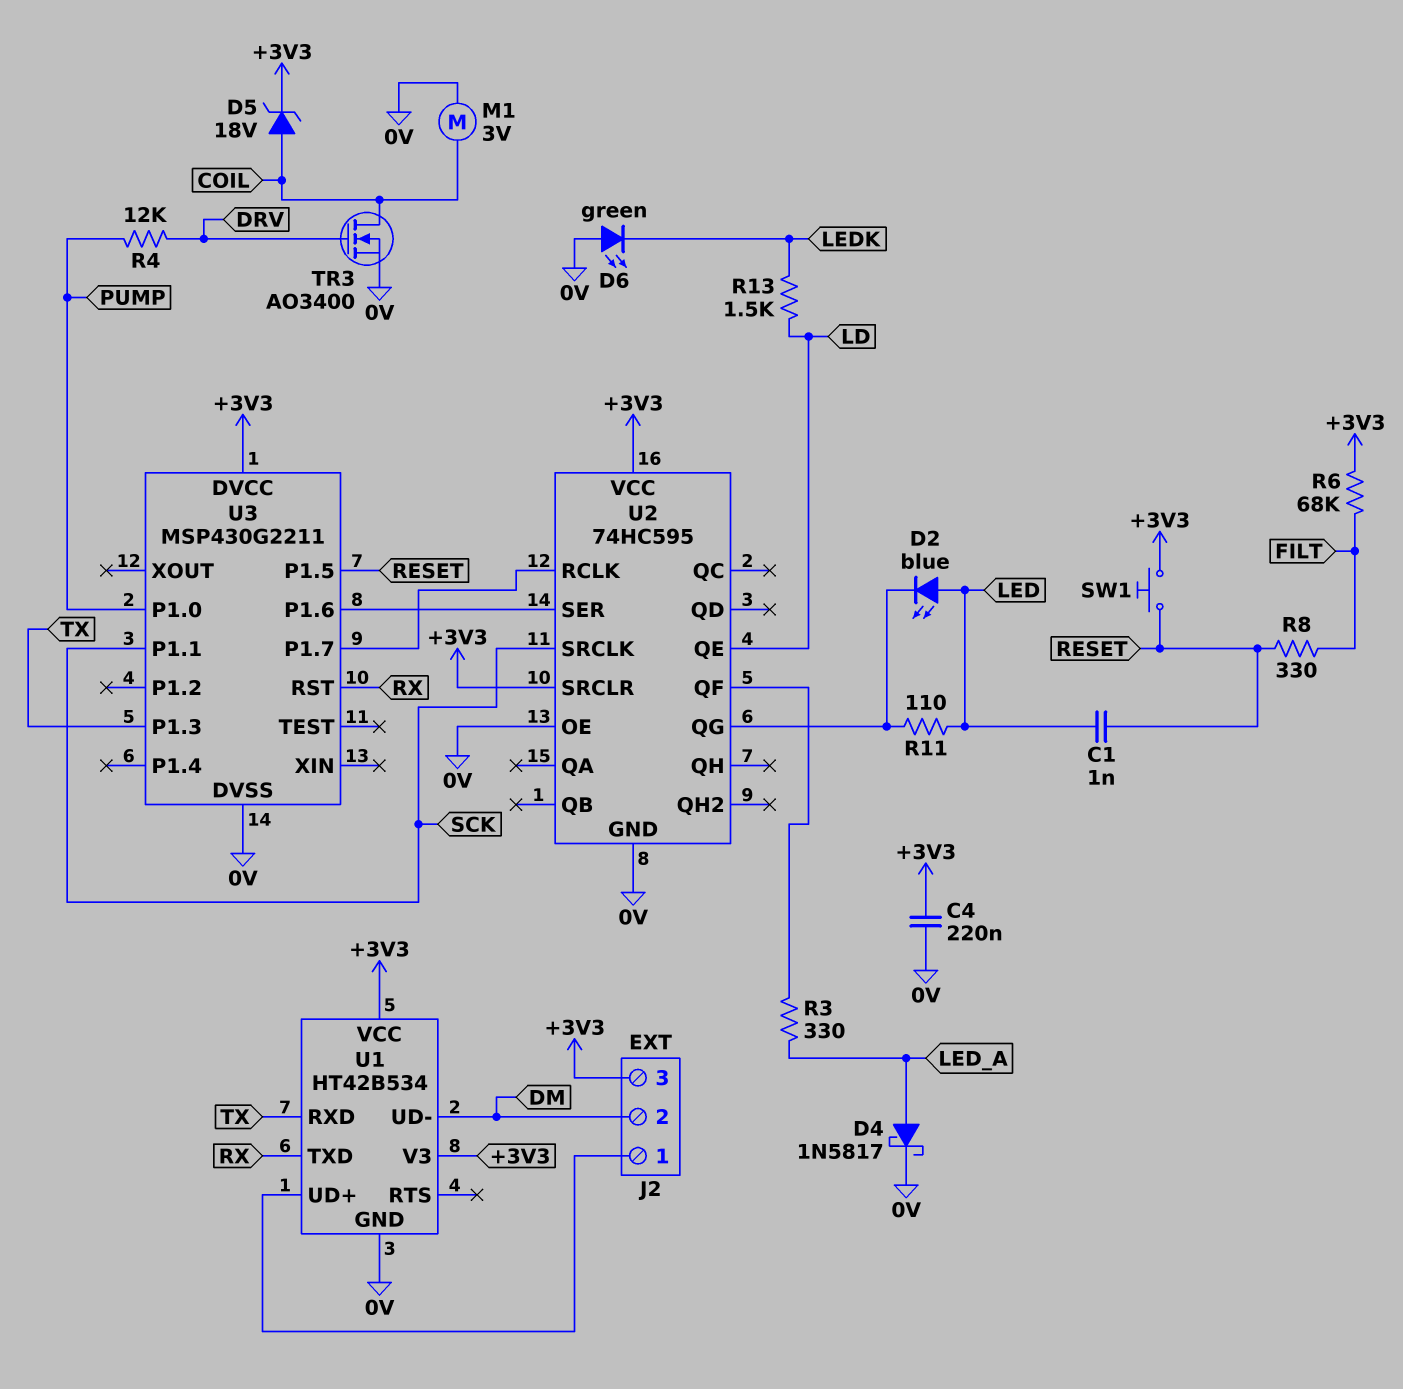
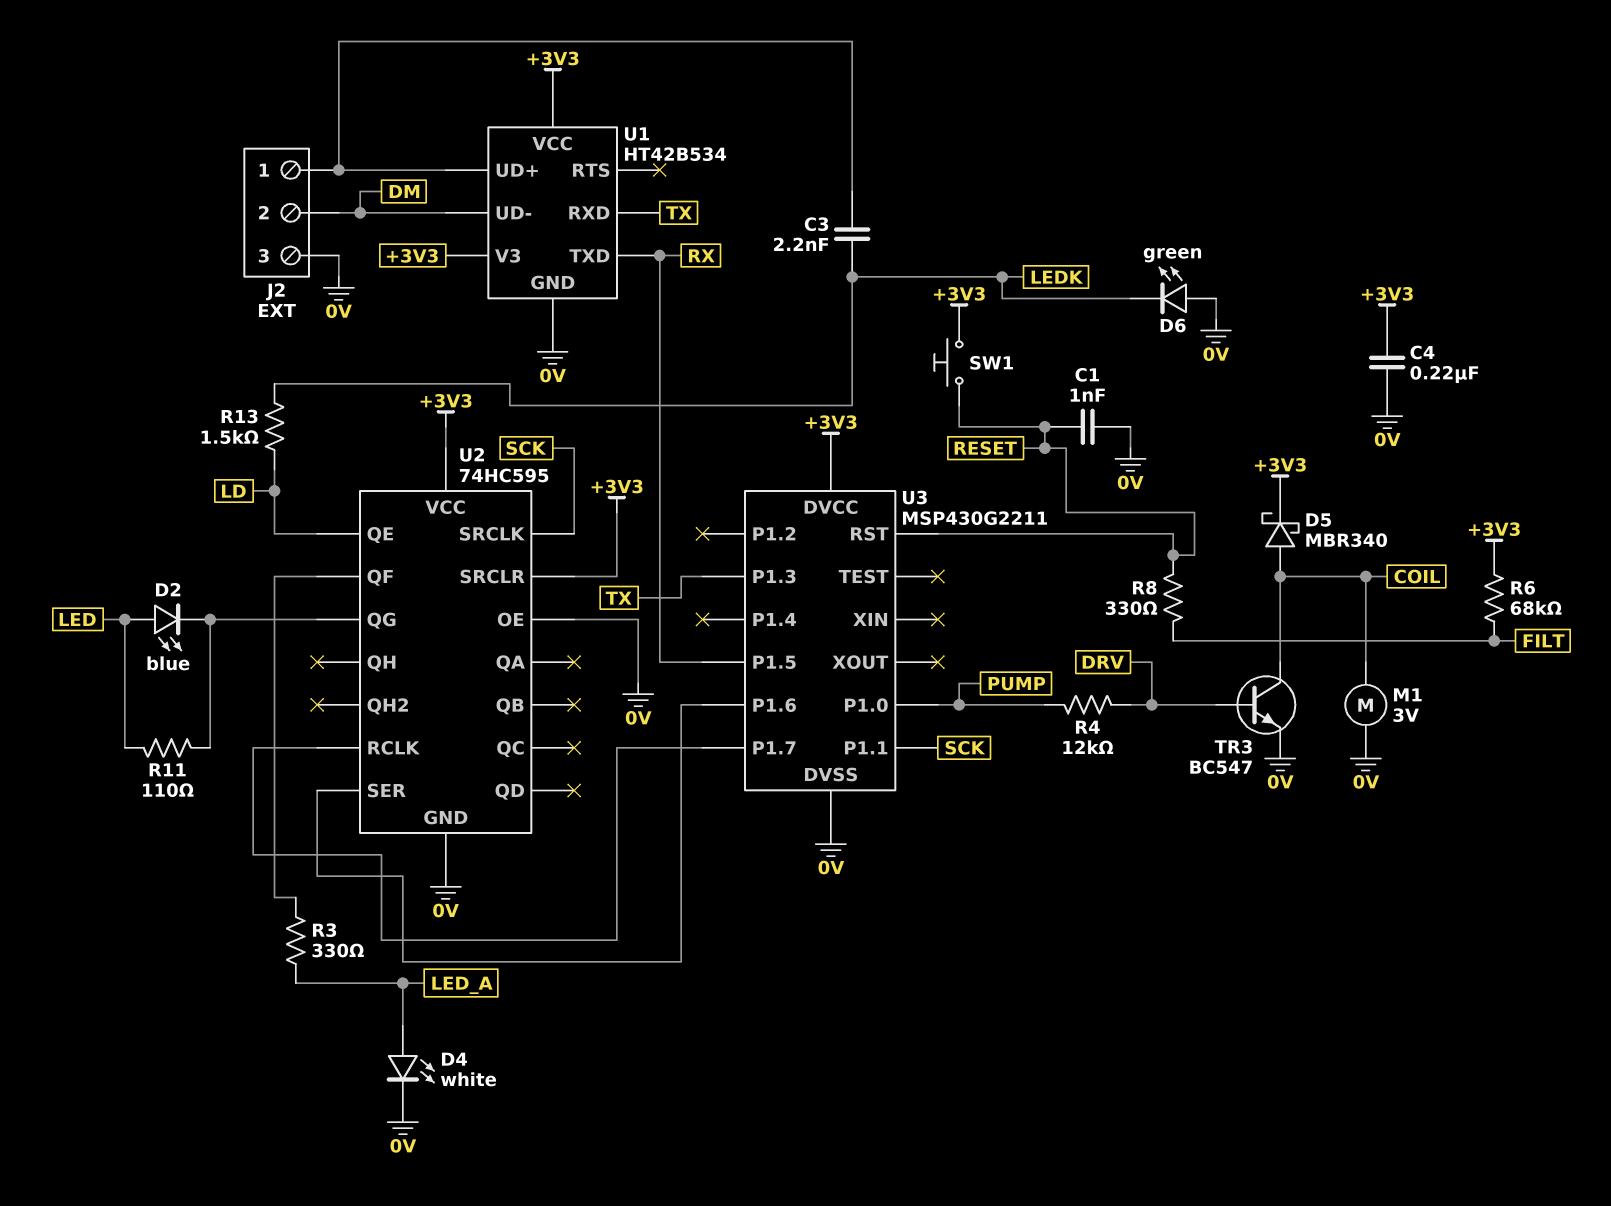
C1: 1nF (LED, RESET) -> 1nF (0V, RESET)
C3: none -> 2.2nF (J2/1, LEDK)
D4: schottky 1N5817 (A LED_A, K 0V) -> LED white (A LED_A, K 0V)
D5: zener 18V (A COIL, K +3V3) -> schottky MBR340 (A COIL, K +3V3)
J2 pin 3: +3V3 -> 0V
TR3: NMOS AO3400 (G DRV, D COIL, S 0V) -> NPN BC547 (B DRV, C COIL, E 0V)
U3 pin P1.5: RESET -> RX
U3 pin RST: RX -> RESET

